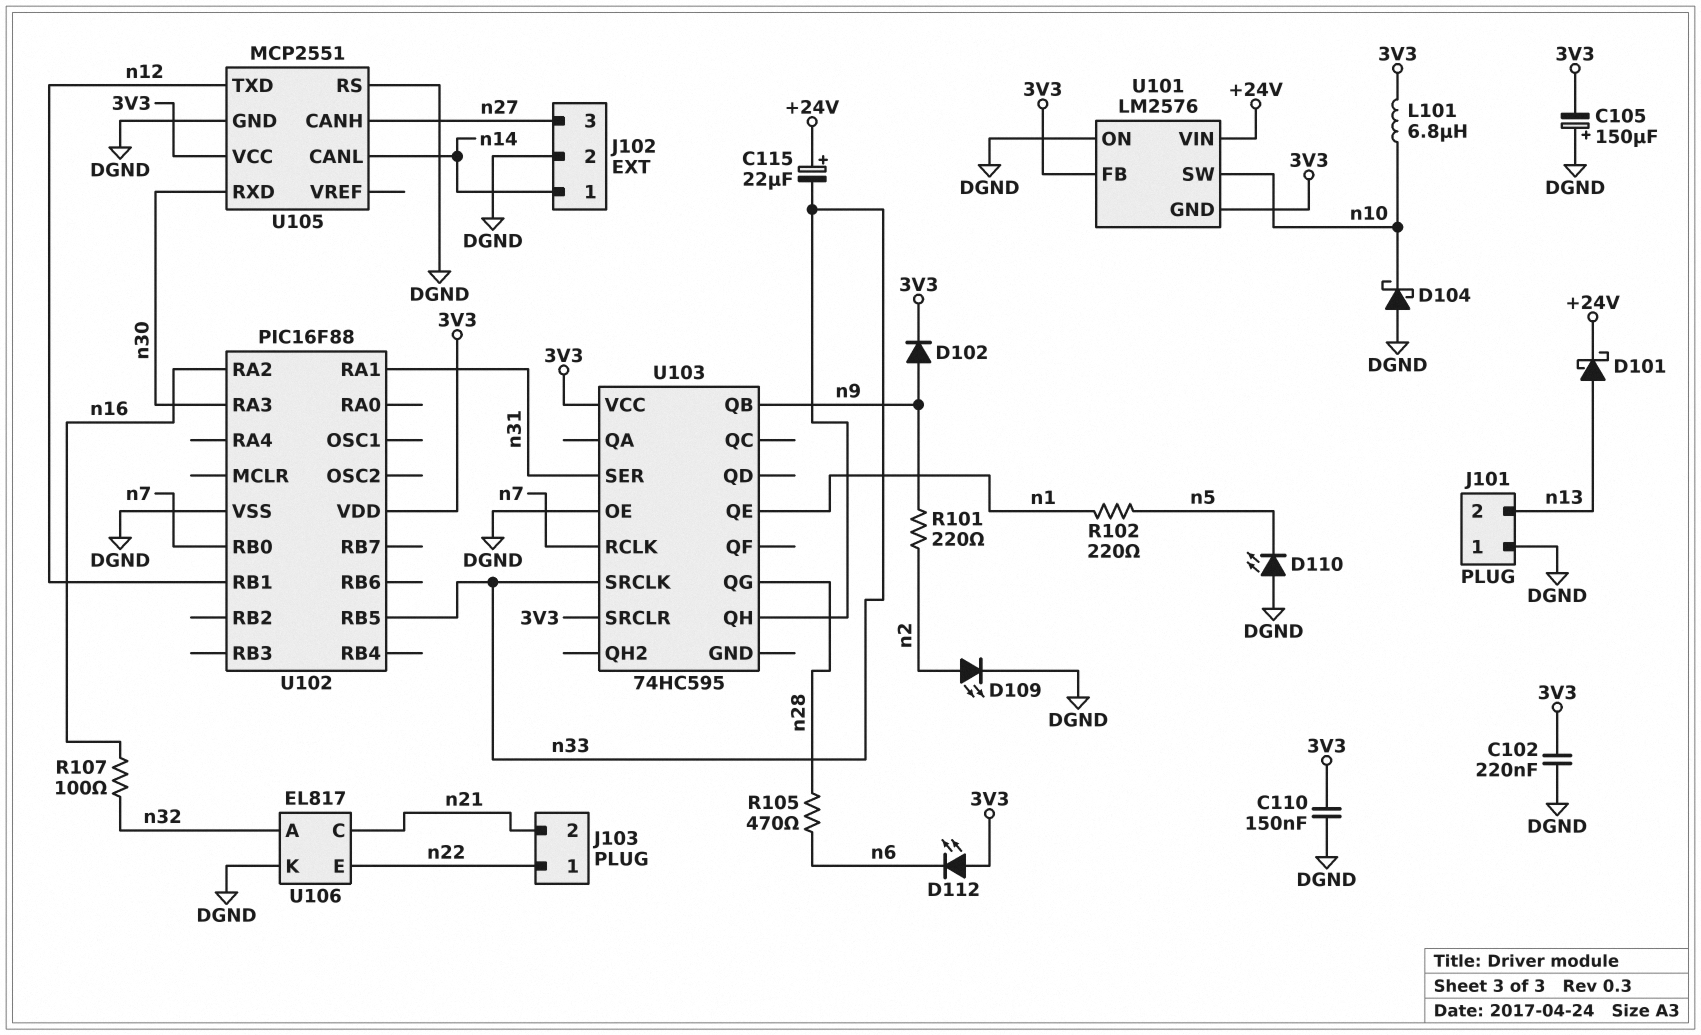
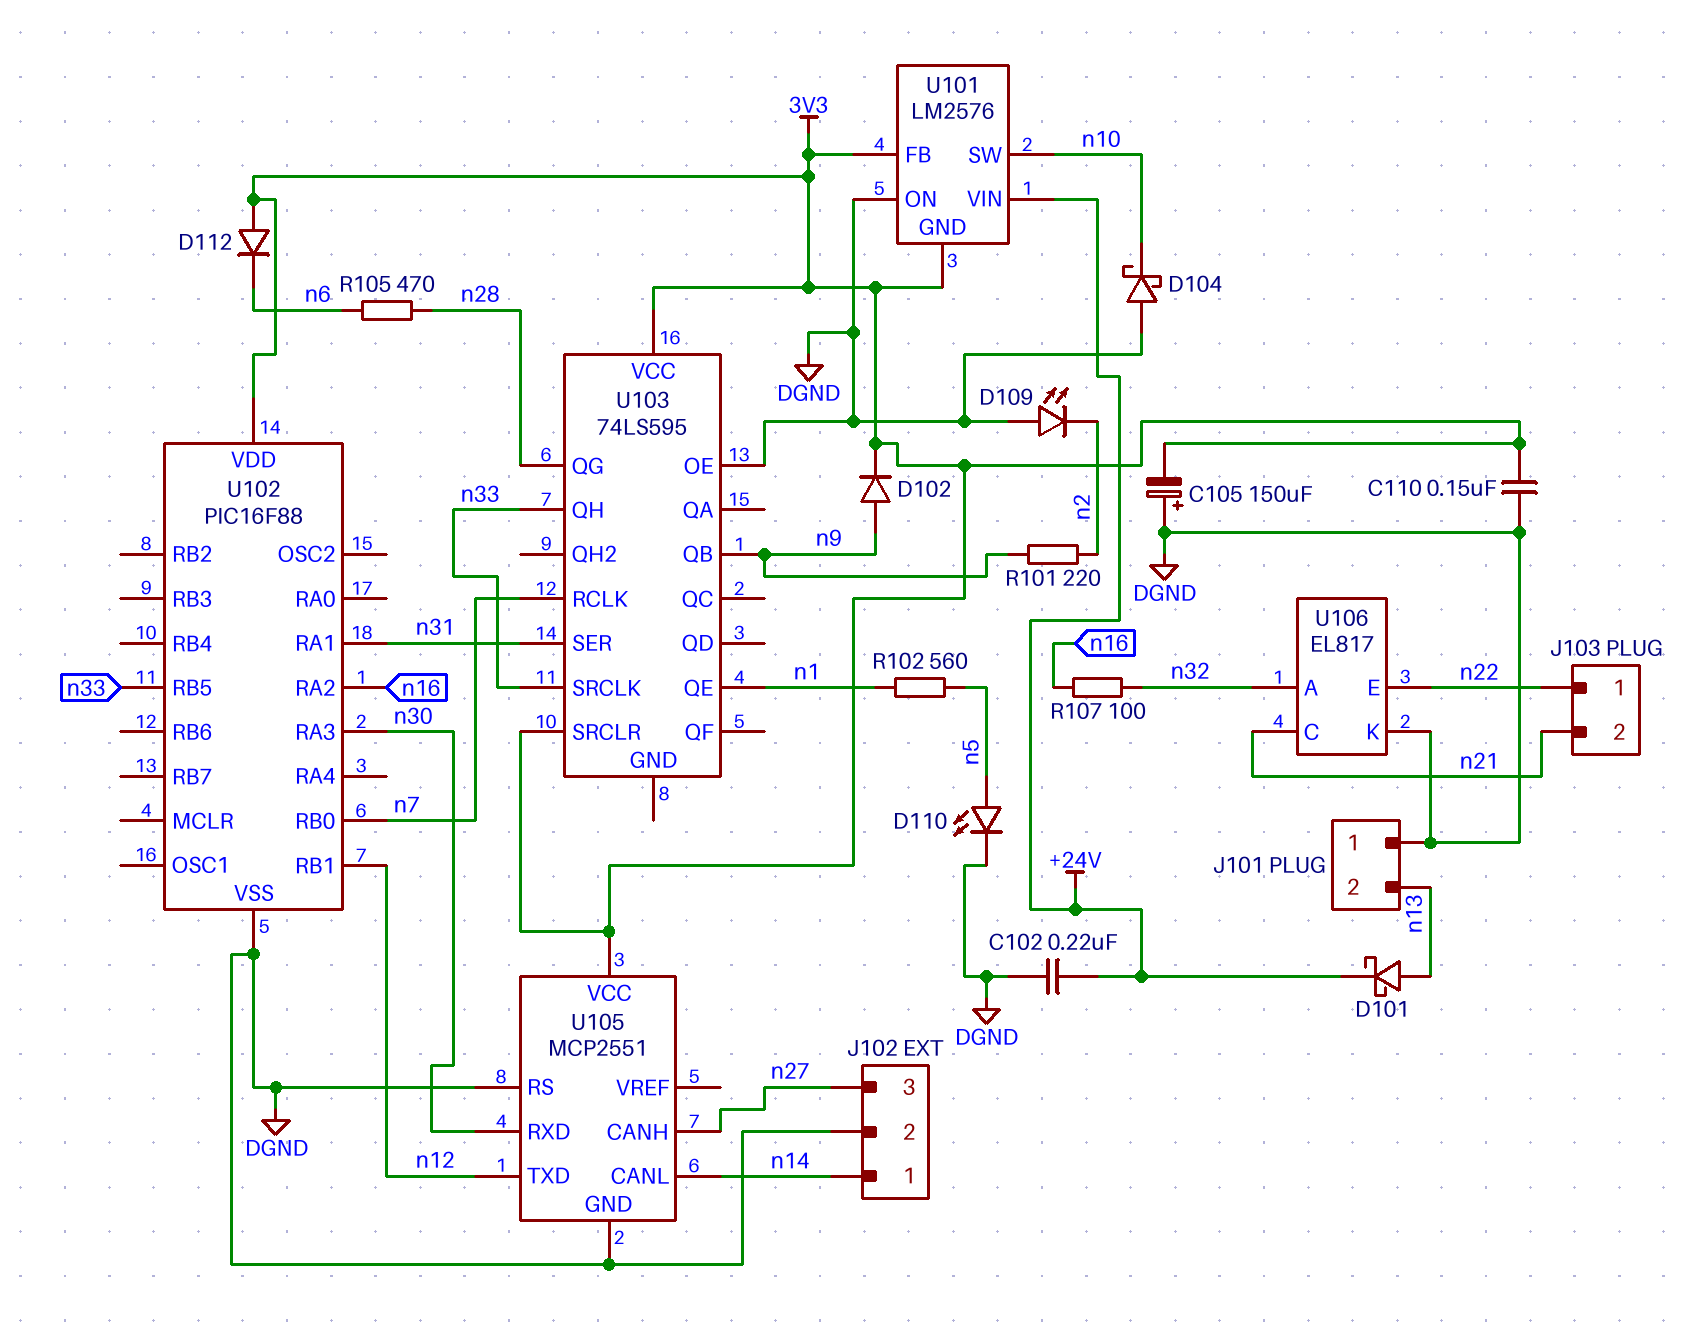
C102: 220nF (3V3, DGND) -> 220nF (+24V, DGND)
C115: 22uF (plus +24V, minus n33) -> none
D109: LED (A n2, K DGND) -> LED (A DGND, K n2)
D110: LED (A DGND, K n5) -> LED (A n5, K DGND)
D112: LED (A 3V3, K n6) -> diode (A 3V3, K n6)
L101: 6.8uH (3V3, n10) -> none
R102: 220 (n1, n5) -> 560 (n1, n5)
U103: 74HC595 -> 74LS595

